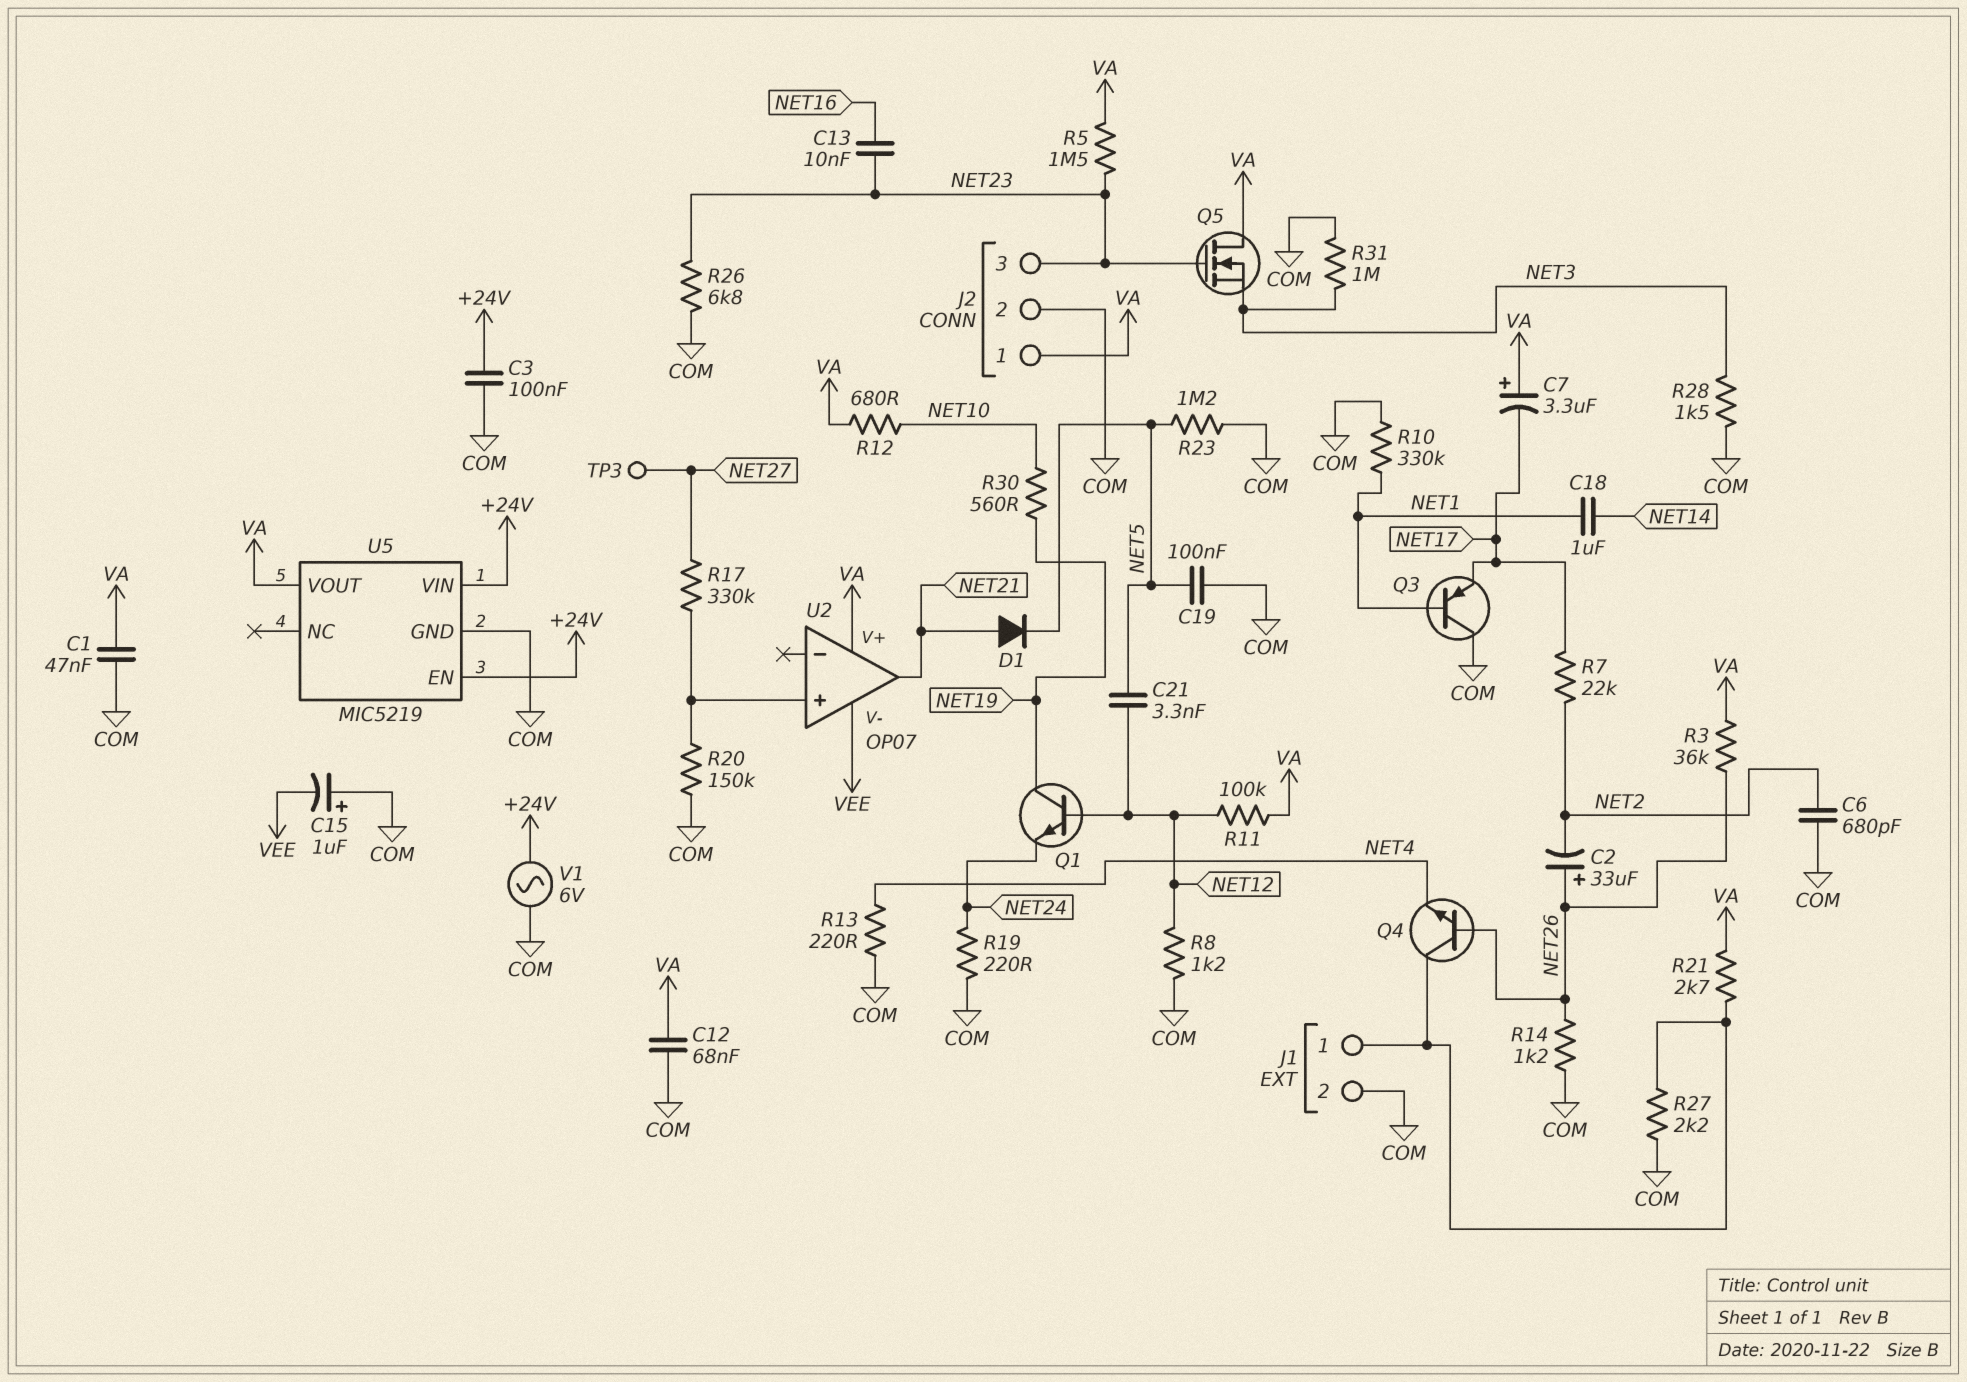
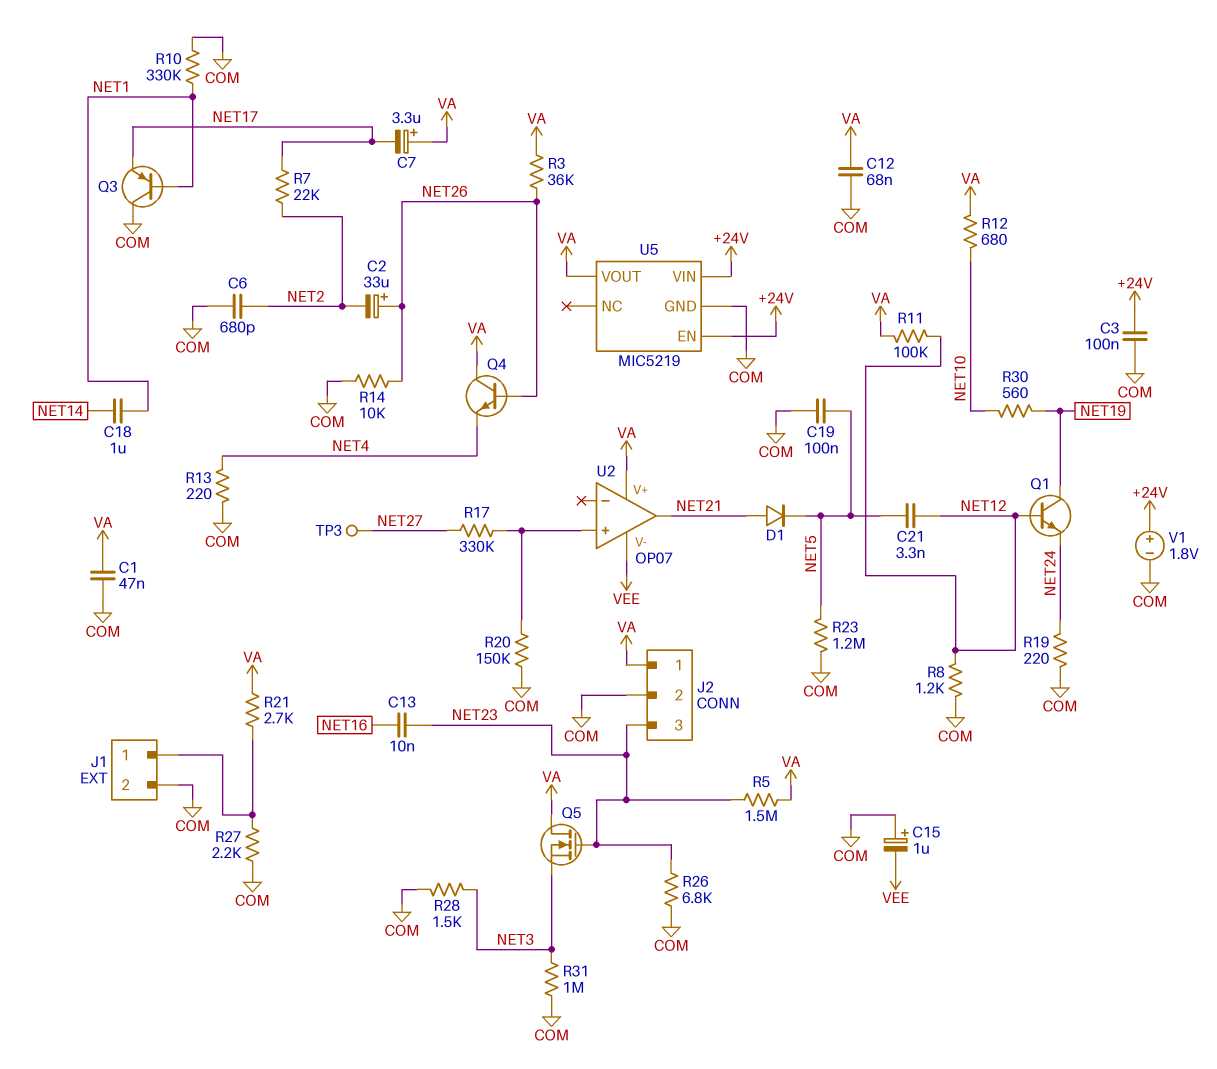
Q4: NPN (B NET26, C J1/1, E NET4) -> NPN (B NET26, C VA, E NET4)
R14: 1.2k (COM, NET26) -> 10k (COM, NET26)
V1: AC 6V (+24V, COM) -> 1.8V (plus +24V, minus COM)

